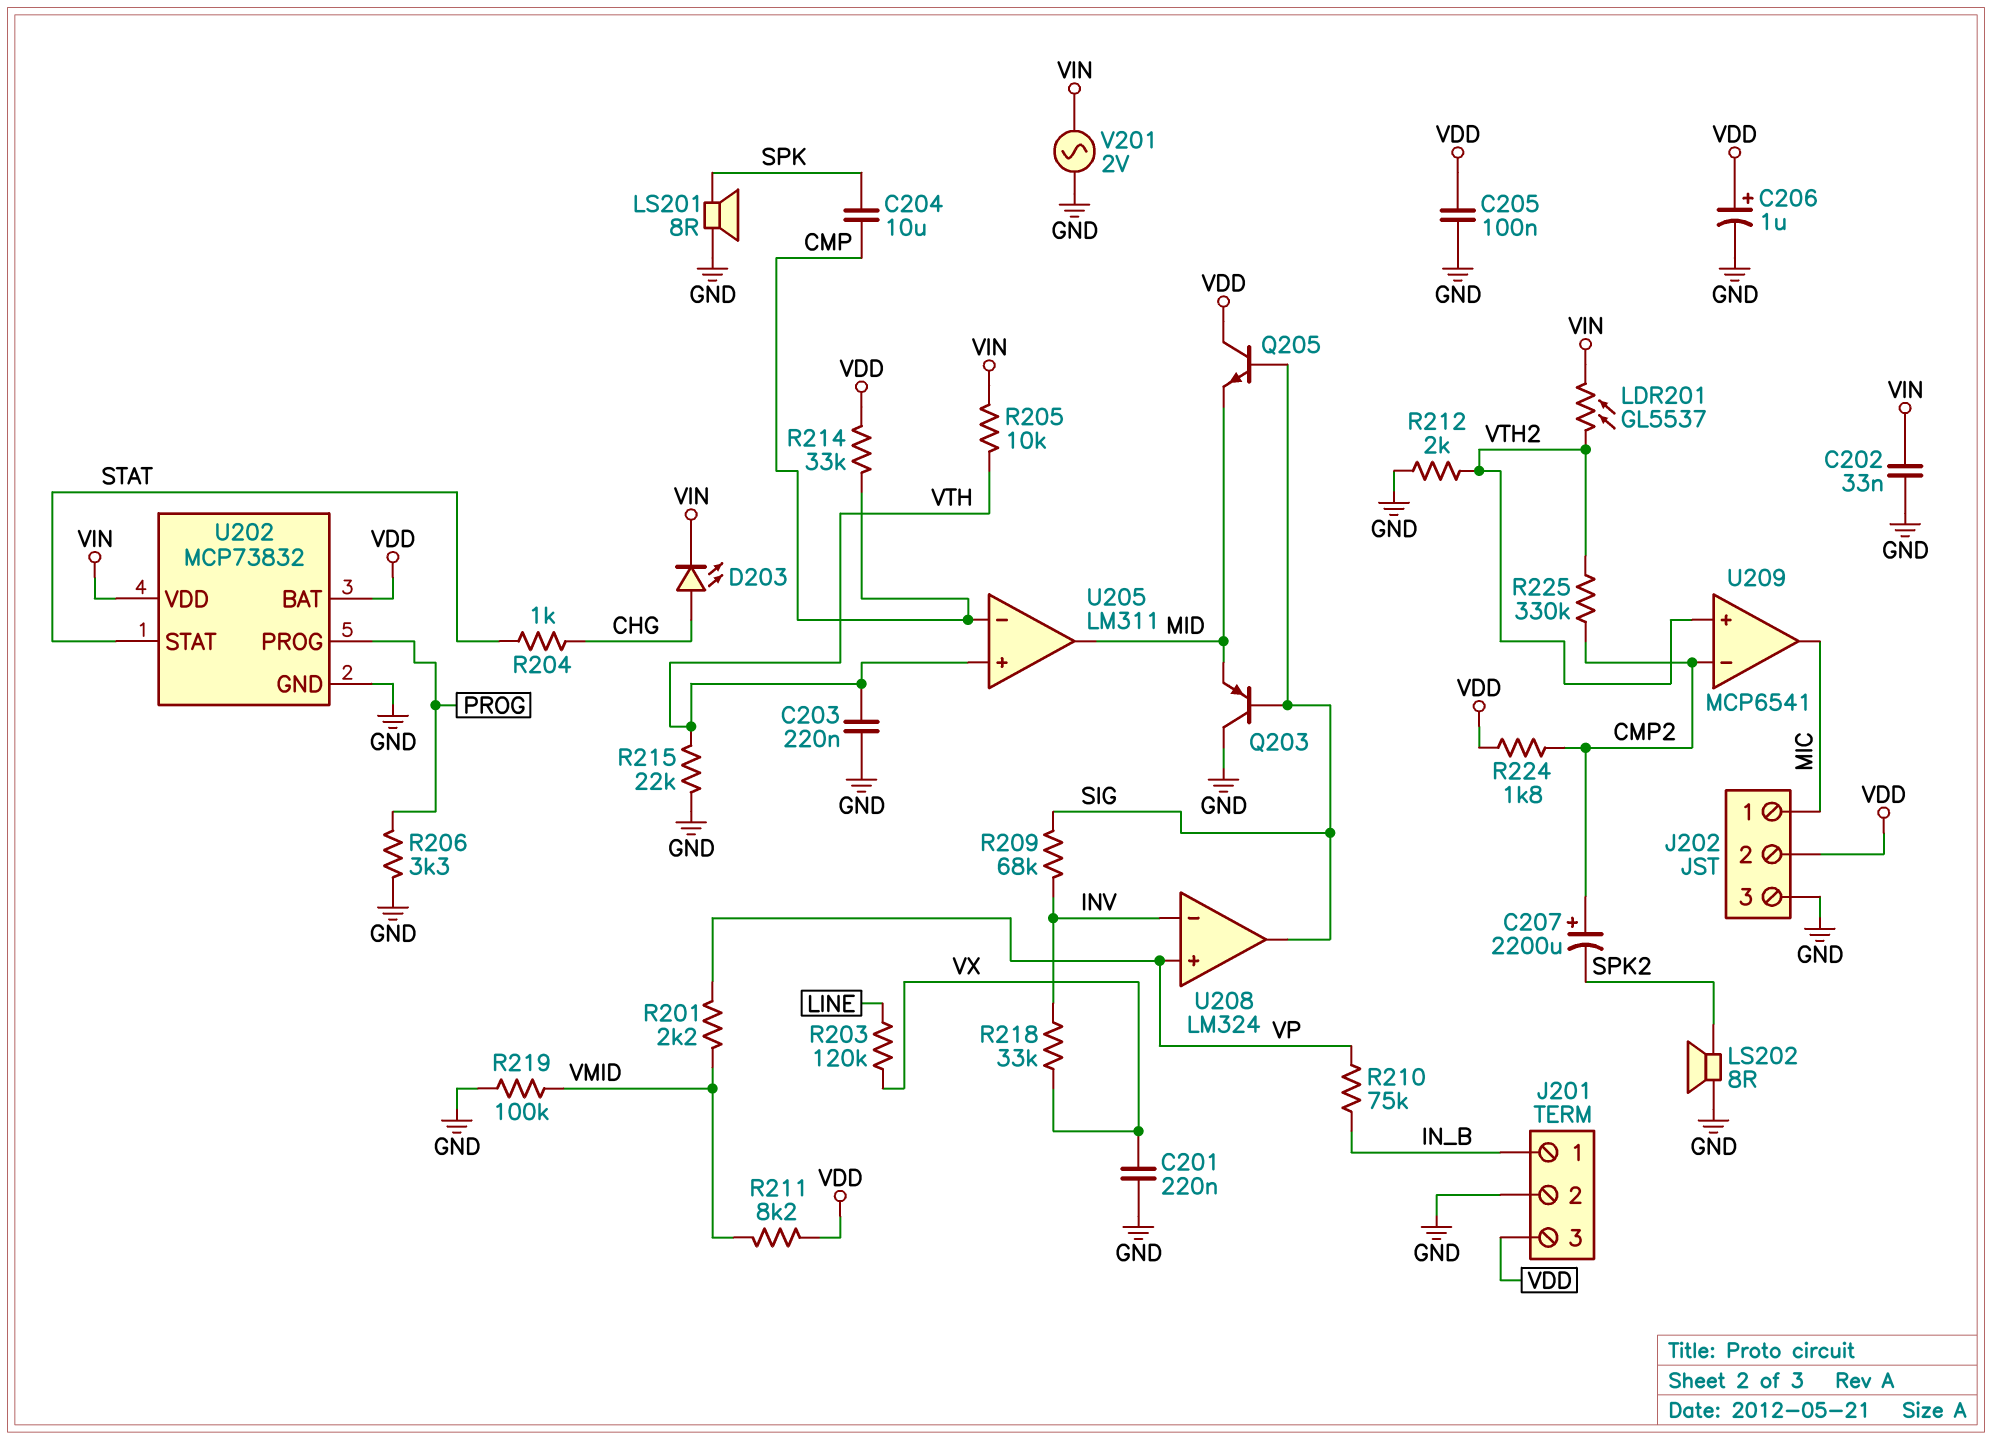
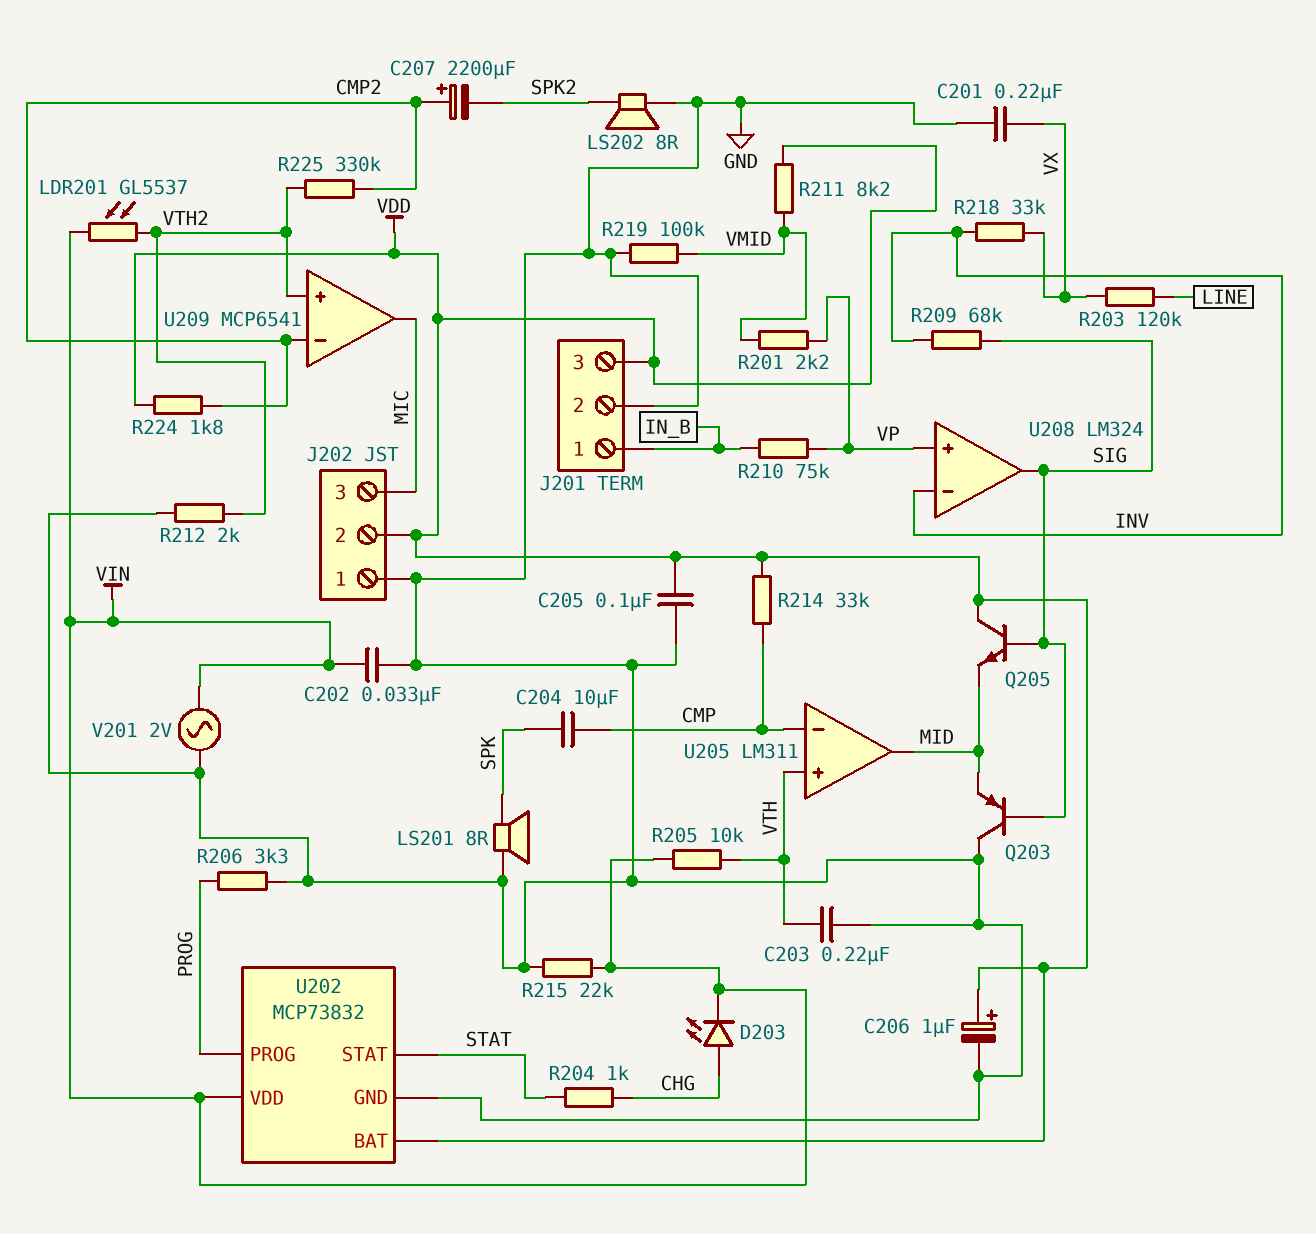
J202 pin 1: MIC -> GND
J202 pin 3: GND -> MIC
R215: 22k (GND, VTH) -> 22k (GND, VIN)

